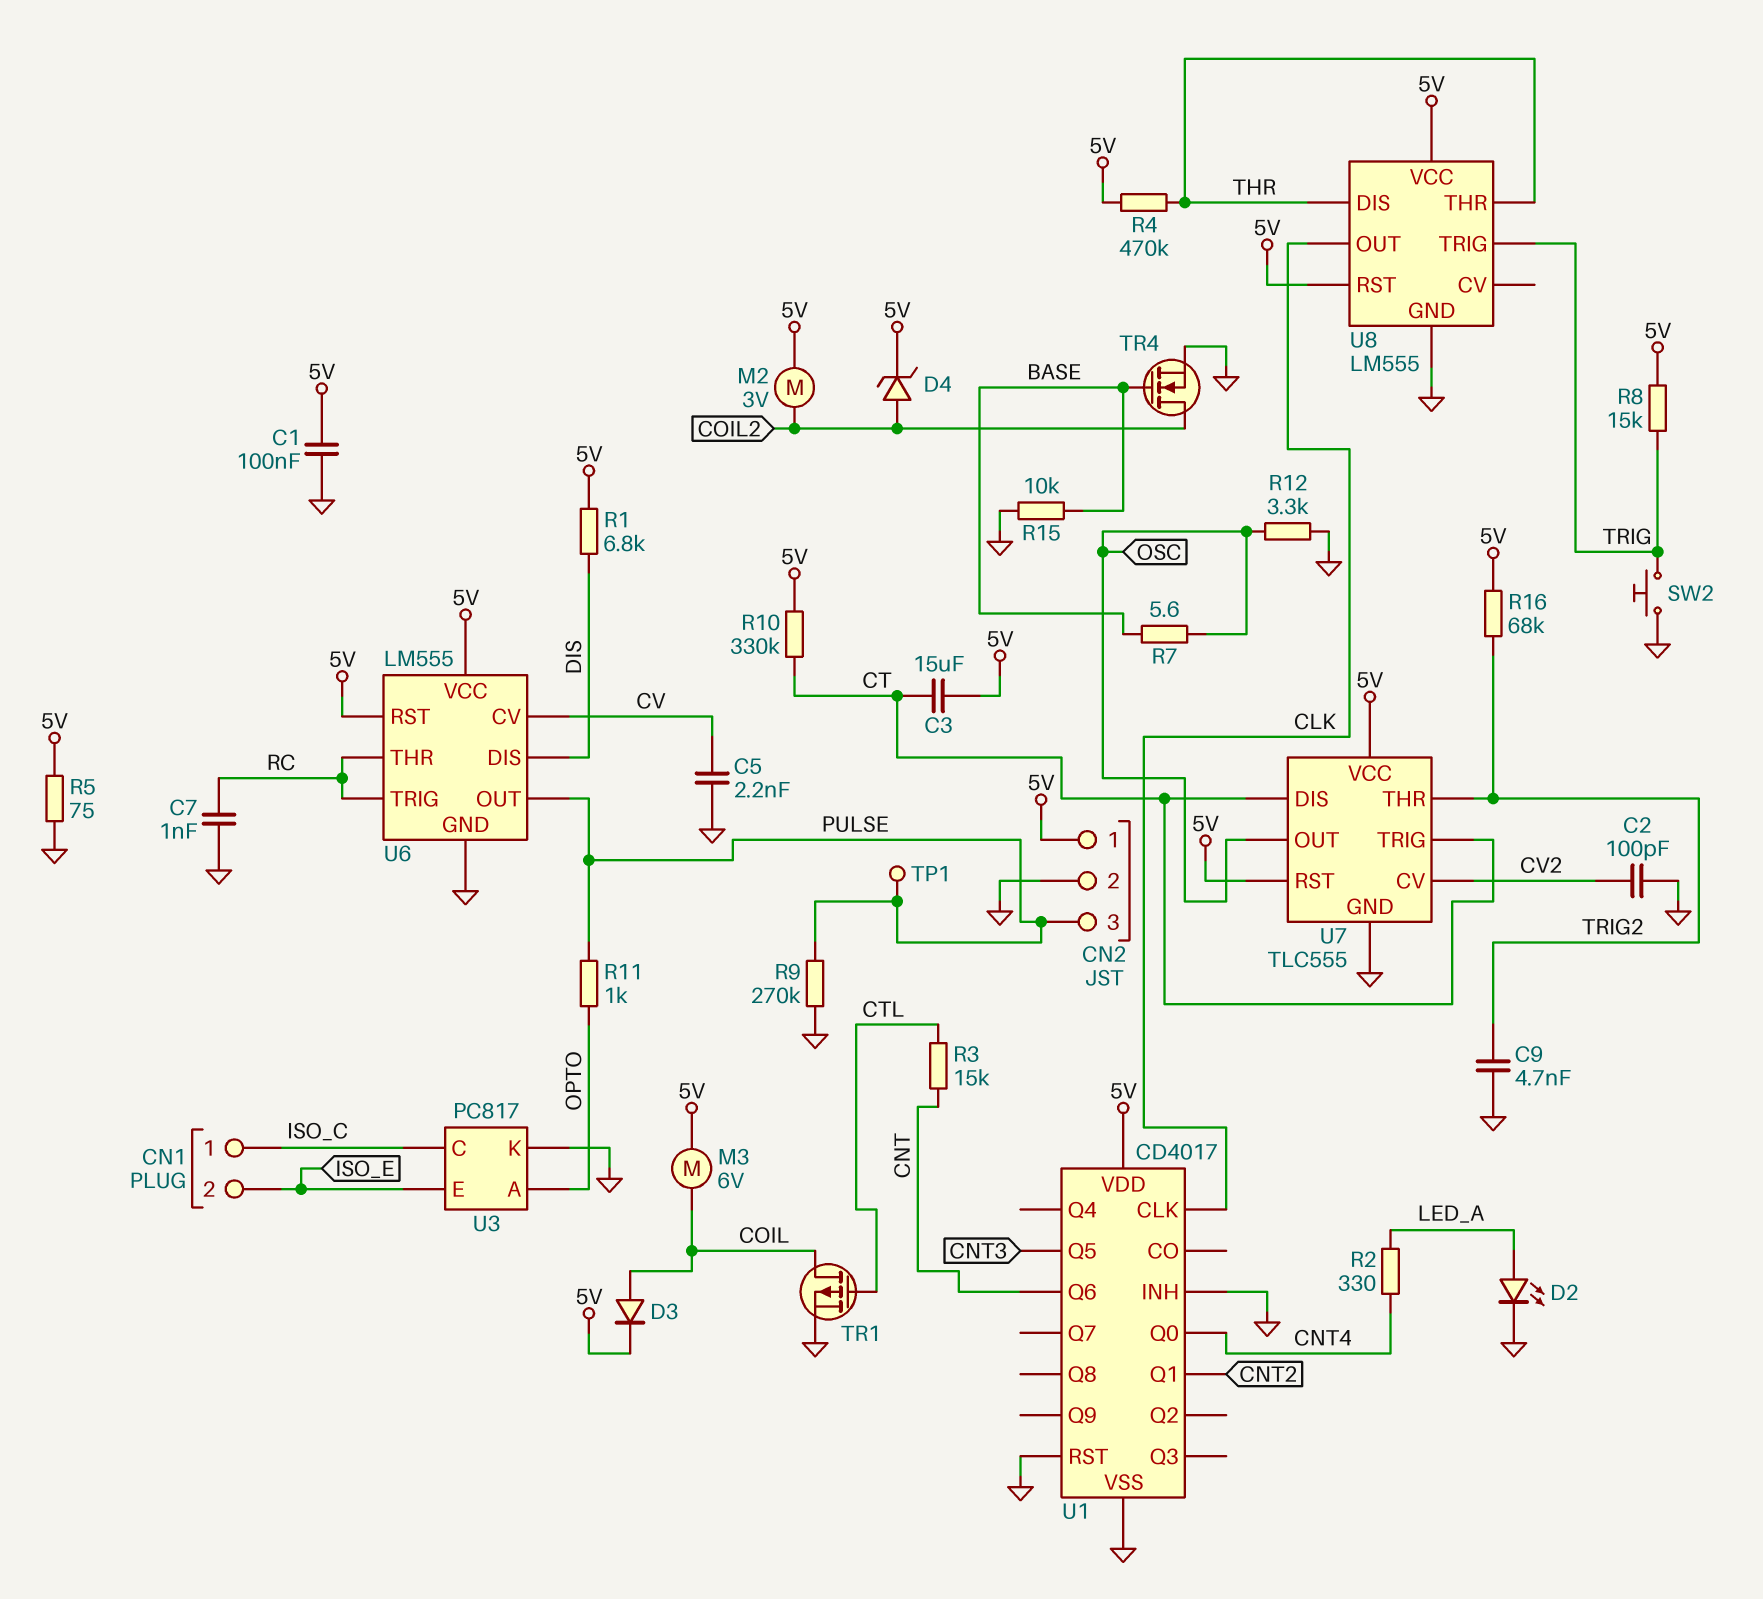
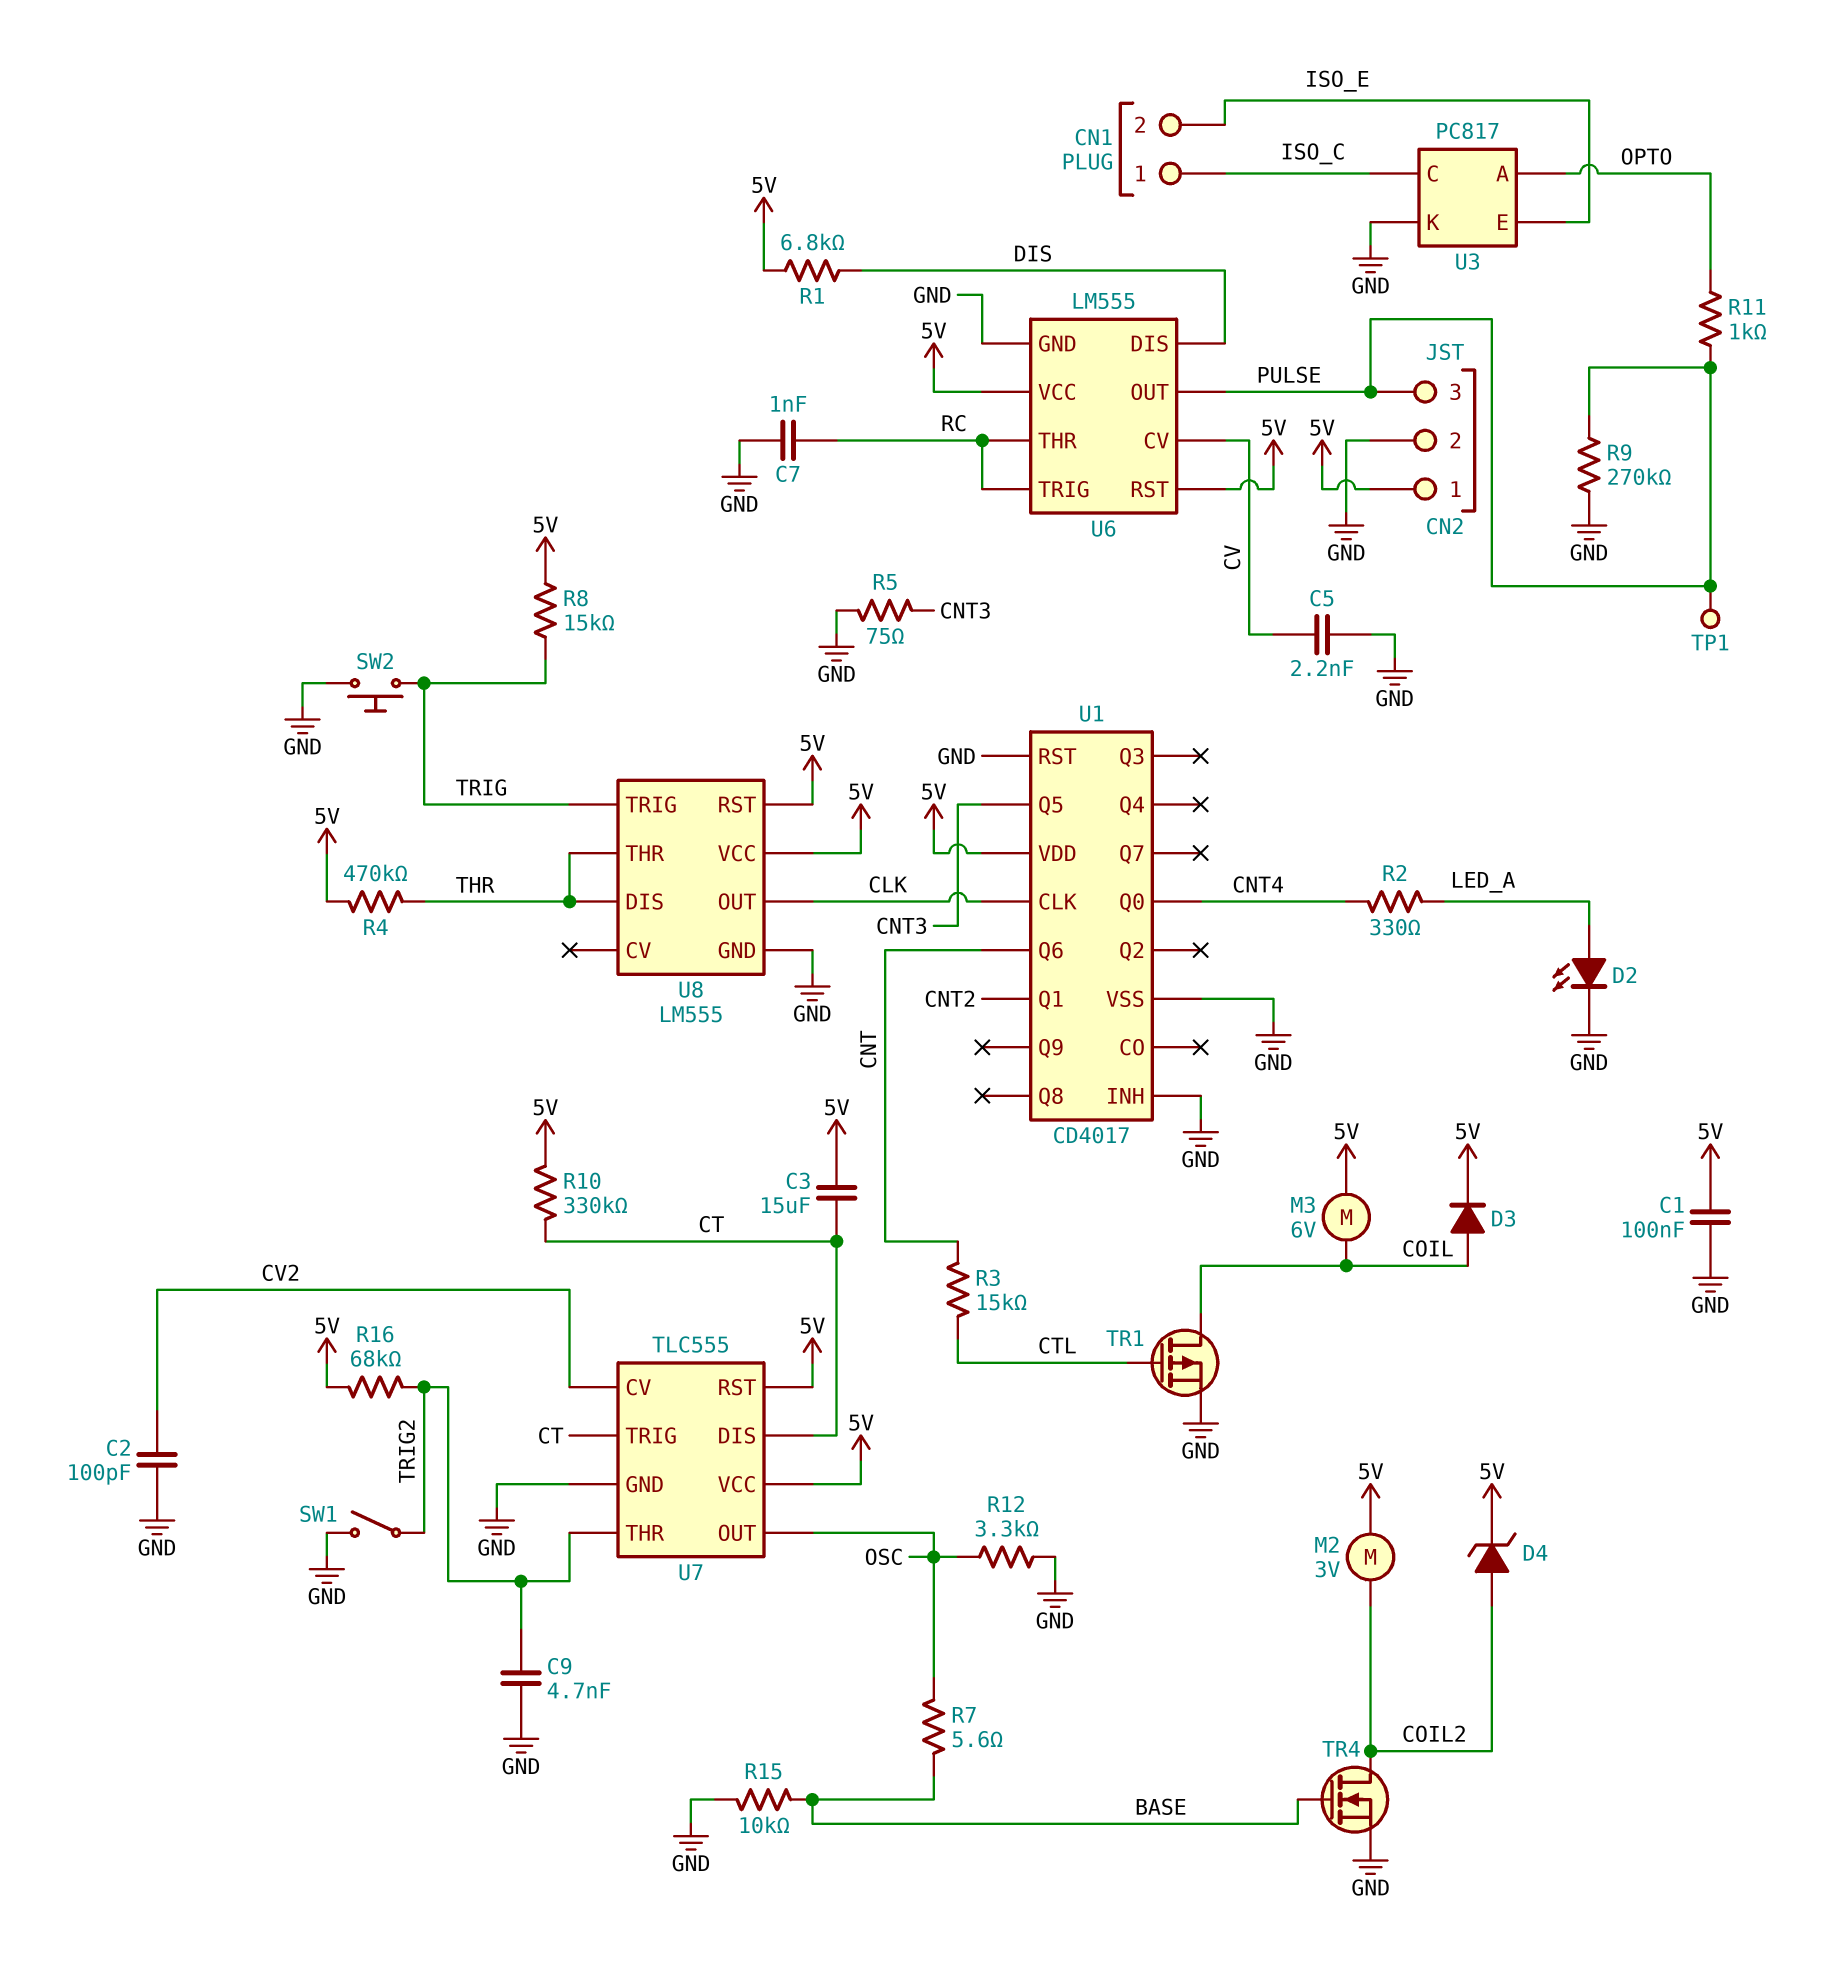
R5: 75 (5V, GND) -> 75 (CNT3, GND)
SW1: none -> switch (GND, TRIG2)

